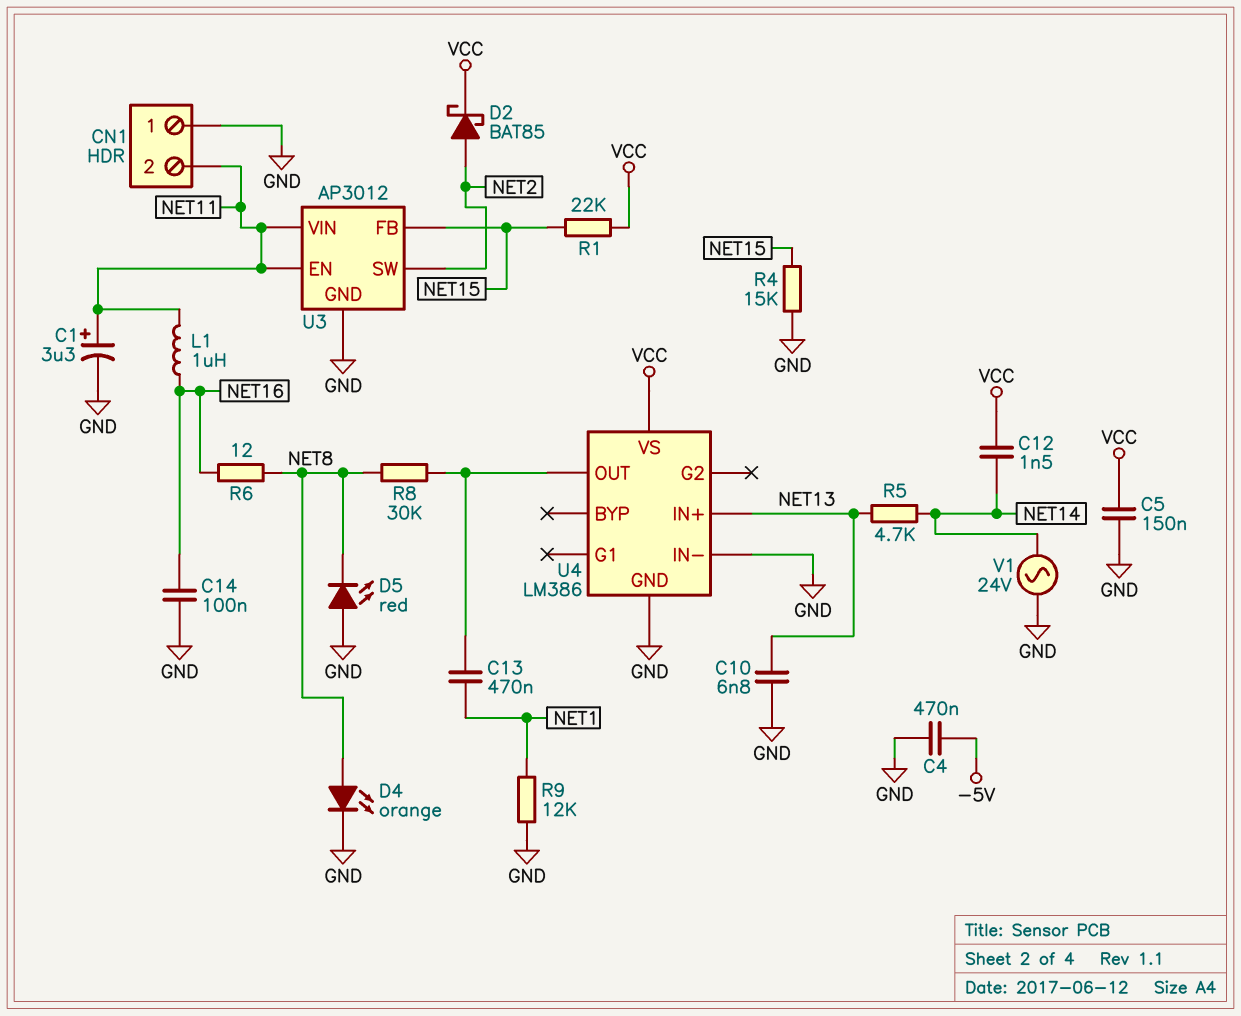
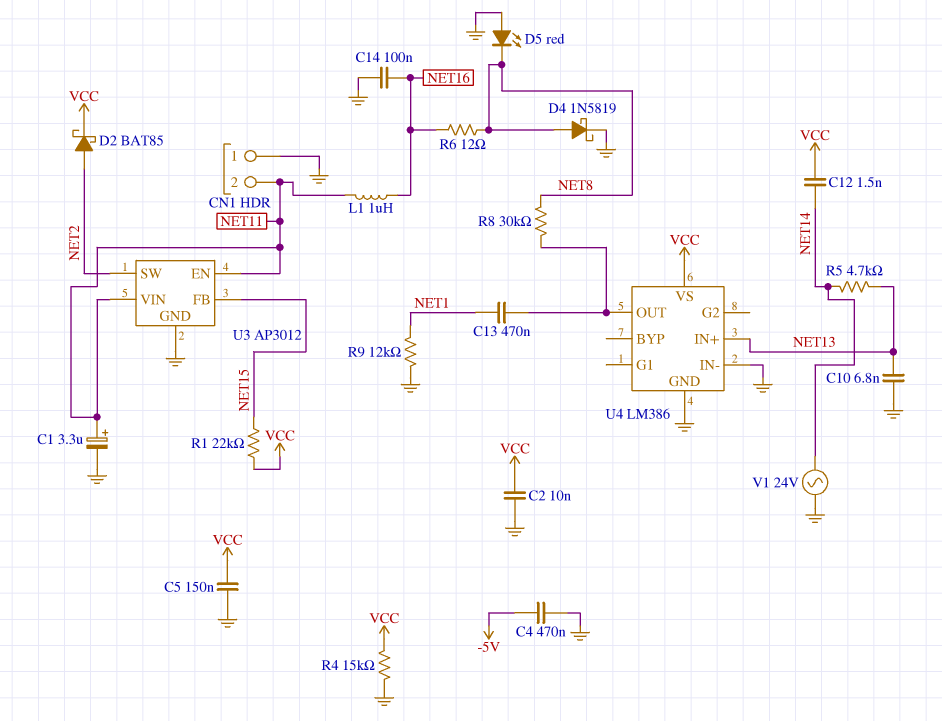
C2: none -> 10nF (GND, VCC)
D4: LED orange (A NET8, K GND) -> schottky 1N5819 (A NET8, K GND)
R4: 15k (GND, NET15) -> 15k (GND, VCC)

